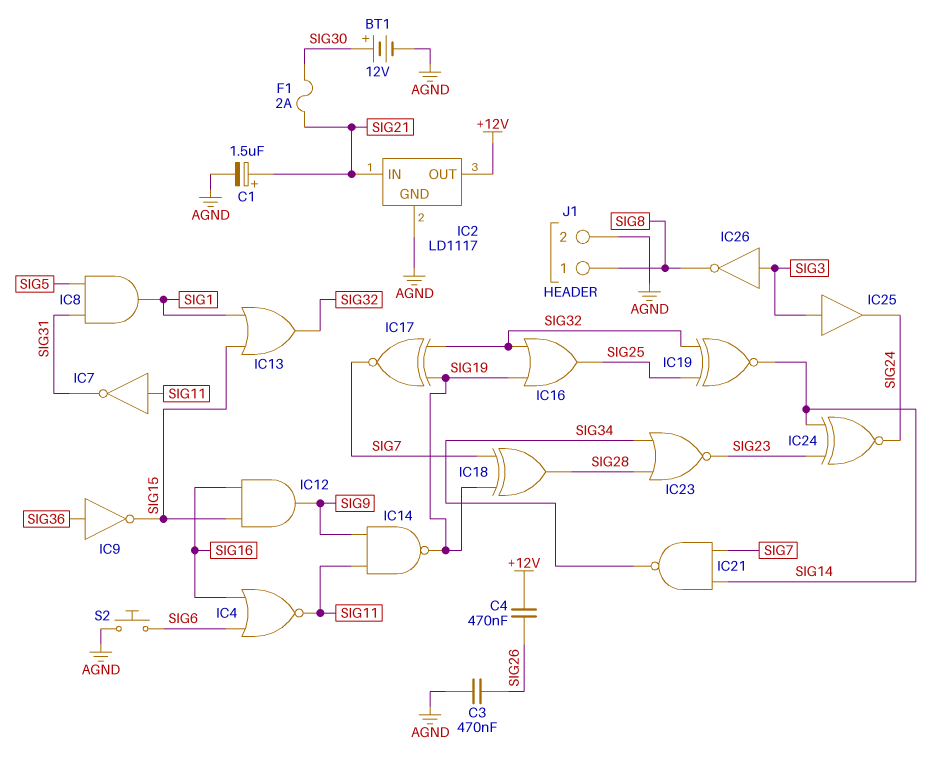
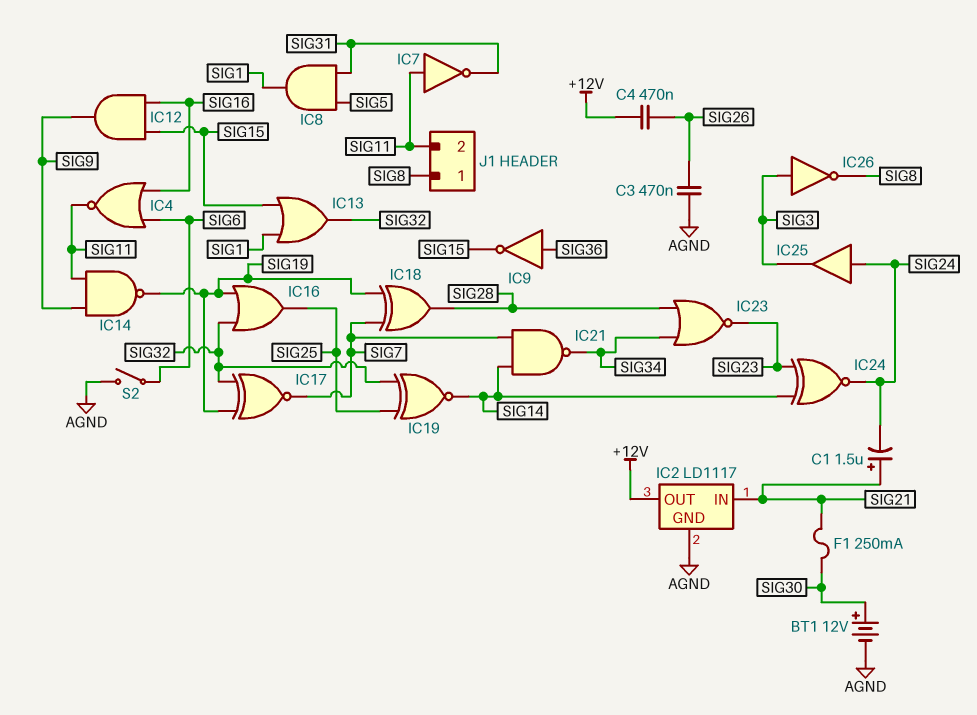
C1: 1.5uF (plus SIG21, minus AGND) -> 1.5uF (plus SIG21, minus SIG24)
F1: 2A (SIG21, SIG30) -> 250mA (SIG21, SIG30)
IC25: buffer (in SIG3, out SIG24) -> buffer (in SIG24, out SIG3)
J1 pin 2: AGND -> SIG11
S2: button (AGND, SIG6) -> switch (AGND, SIG6)

